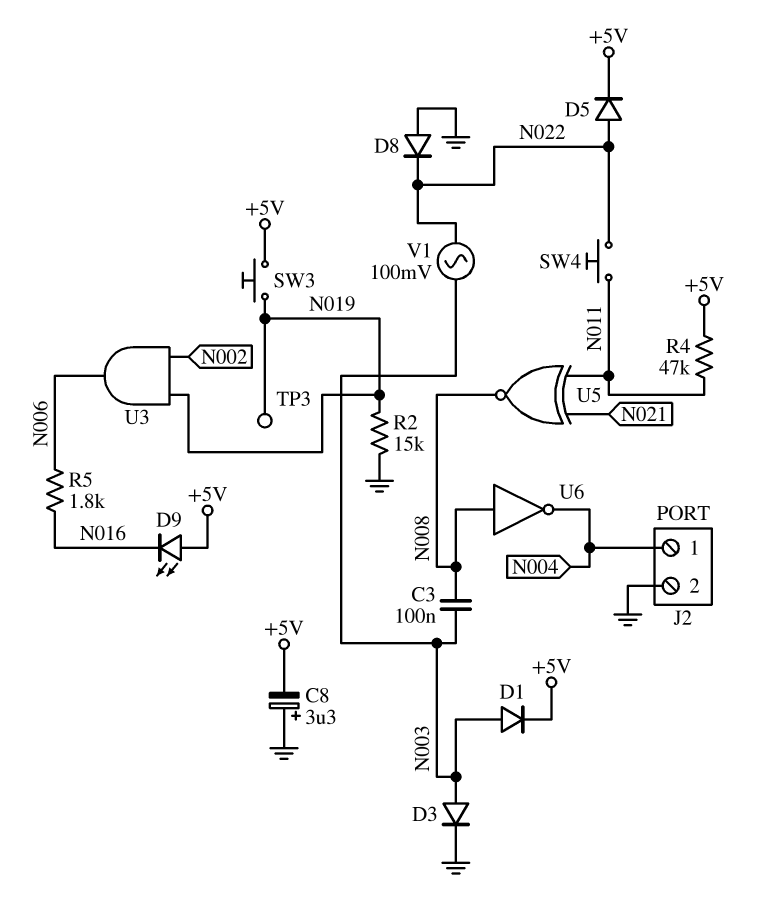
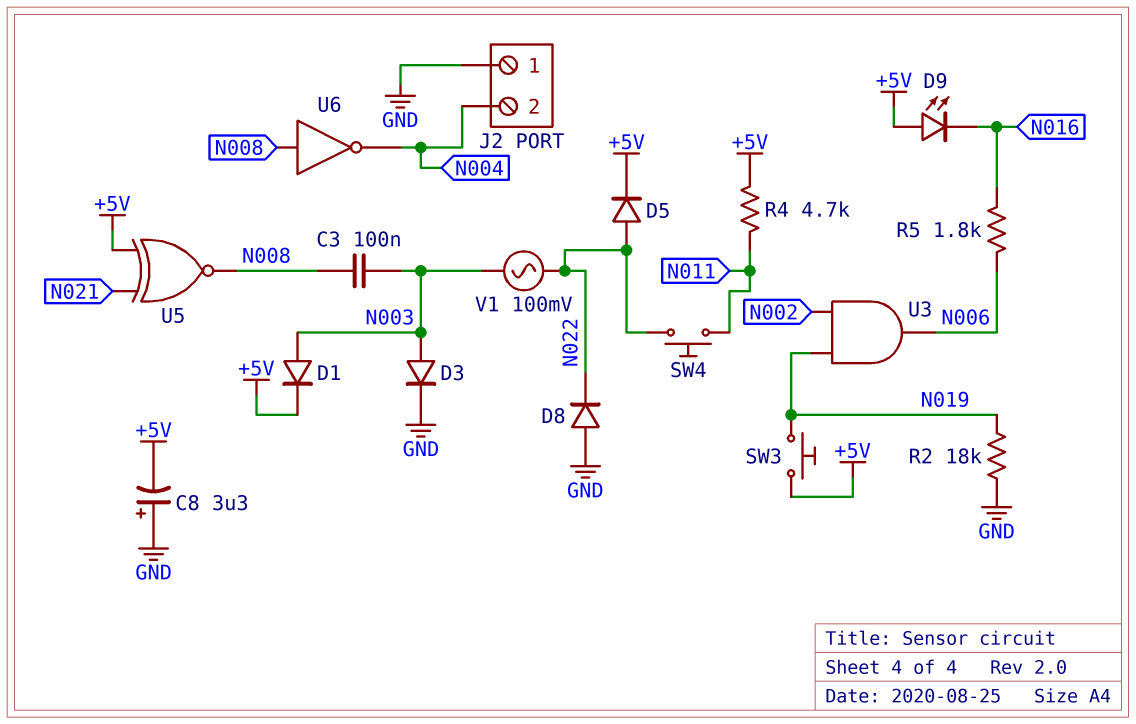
J2 pin 1: N004 -> GND
J2 pin 2: GND -> N004
R2: 15k (GND, N019) -> 18k (GND, N019)
R4: 47k (+5V, N011) -> 4.7k (+5V, N011)
TP3: test point (N019) -> none
U5: XNOR (in N011, in N021, out N008) -> XNOR (in +5V, in N021, out N008)

